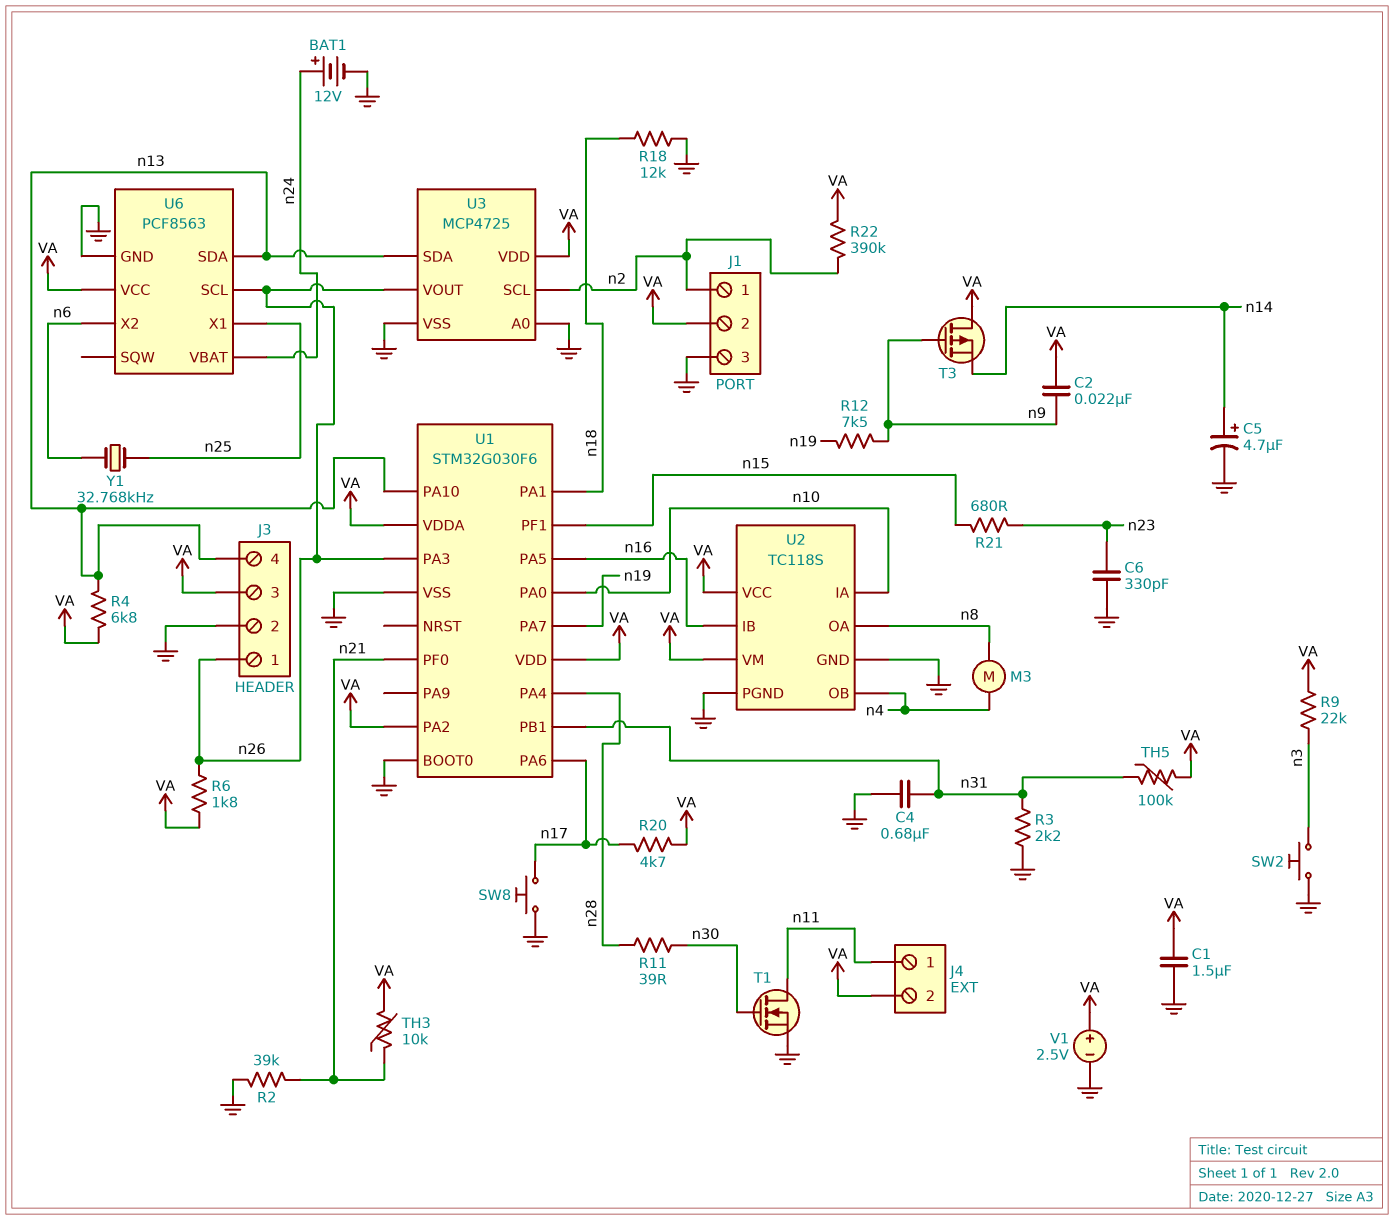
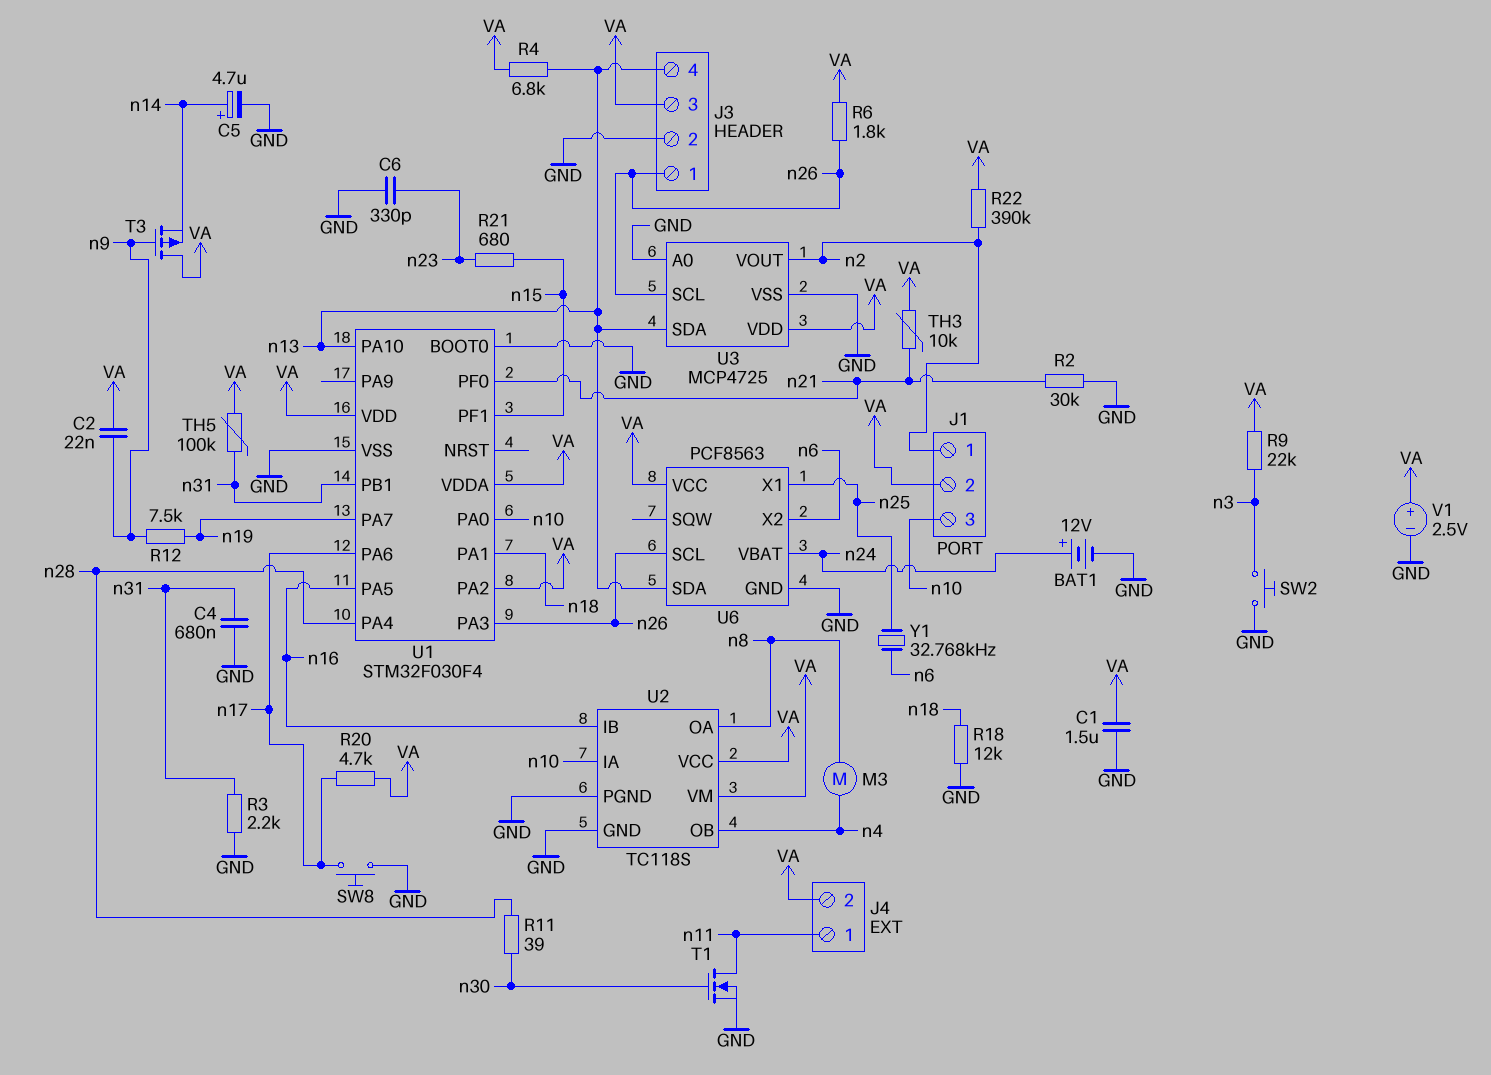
J1 pin 3: GND -> n10
R2: 39k (GND, n21) -> 30k (GND, n21)
U1: STM32G030F6 -> STM32F030F4
U3 pin SCL: n2 -> n26
U3 pin VOUT: n26 -> n2

